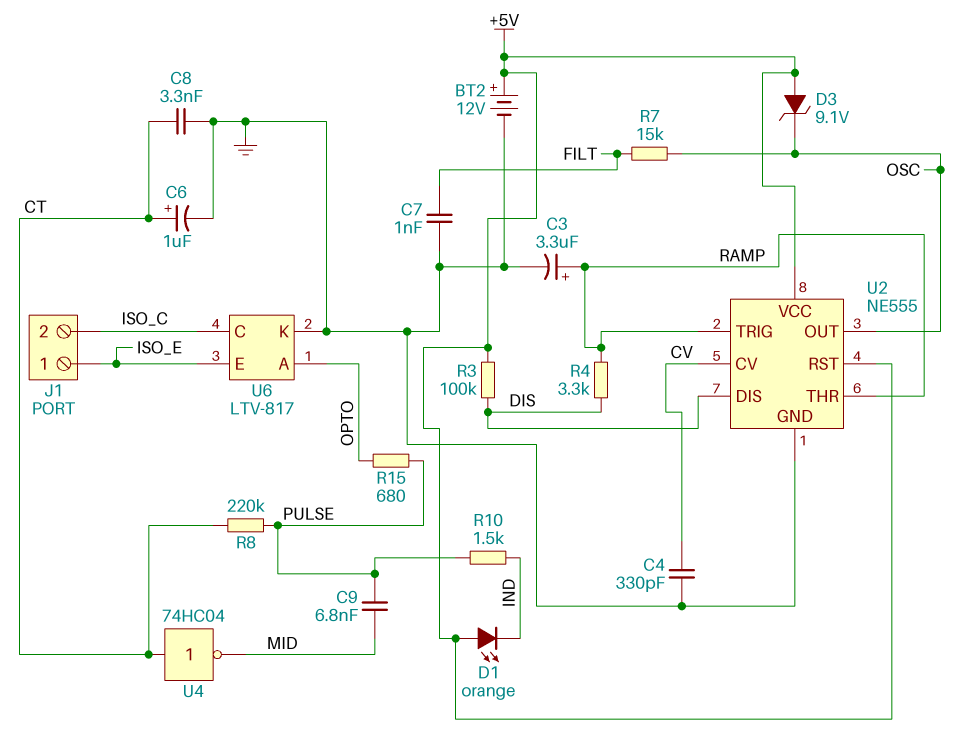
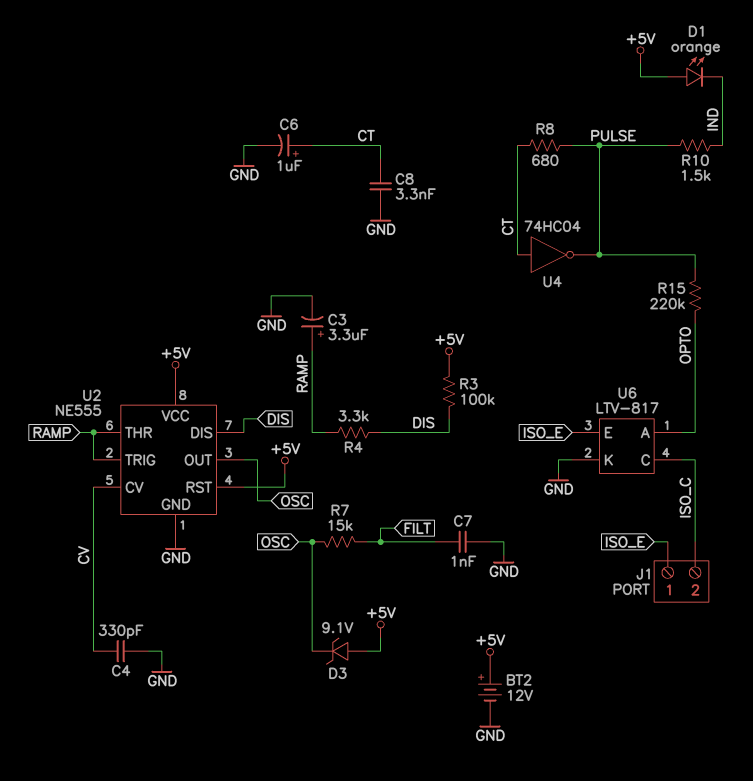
C9: 6.8nF (MID, PULSE) -> none
R8: 220k (CT, PULSE) -> 680 (CT, PULSE)
R15: 680 (OPTO, PULSE) -> 220k (OPTO, PULSE)
U4: NOT 74HC04 (in CT, out MID) -> NOT 74HC04 (in CT, out PULSE)

